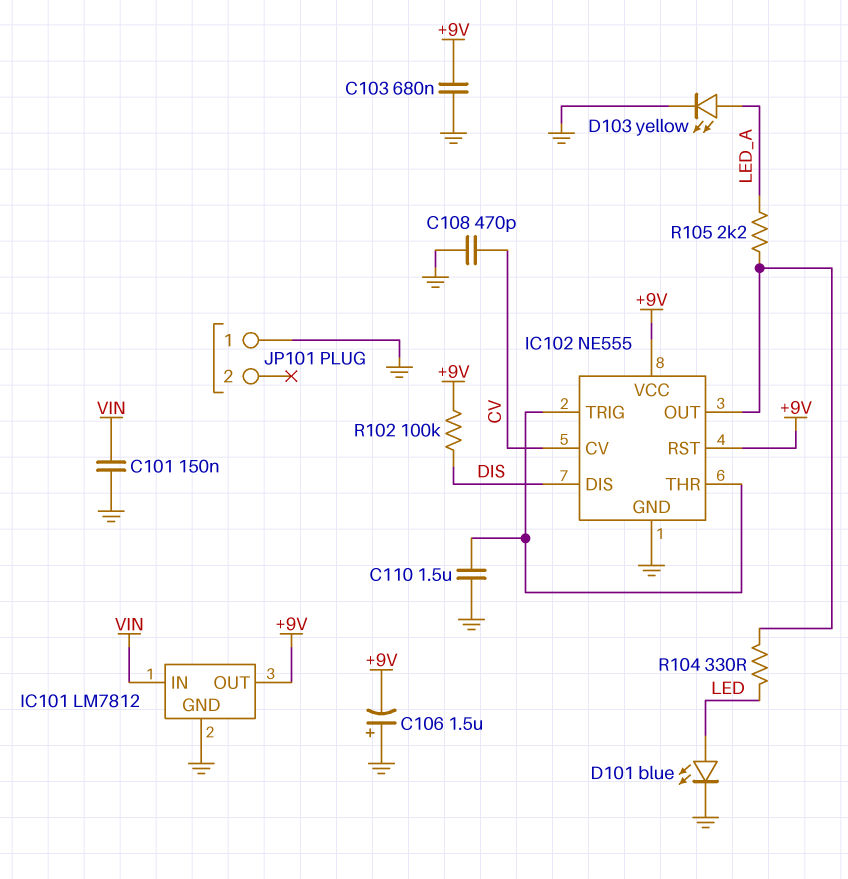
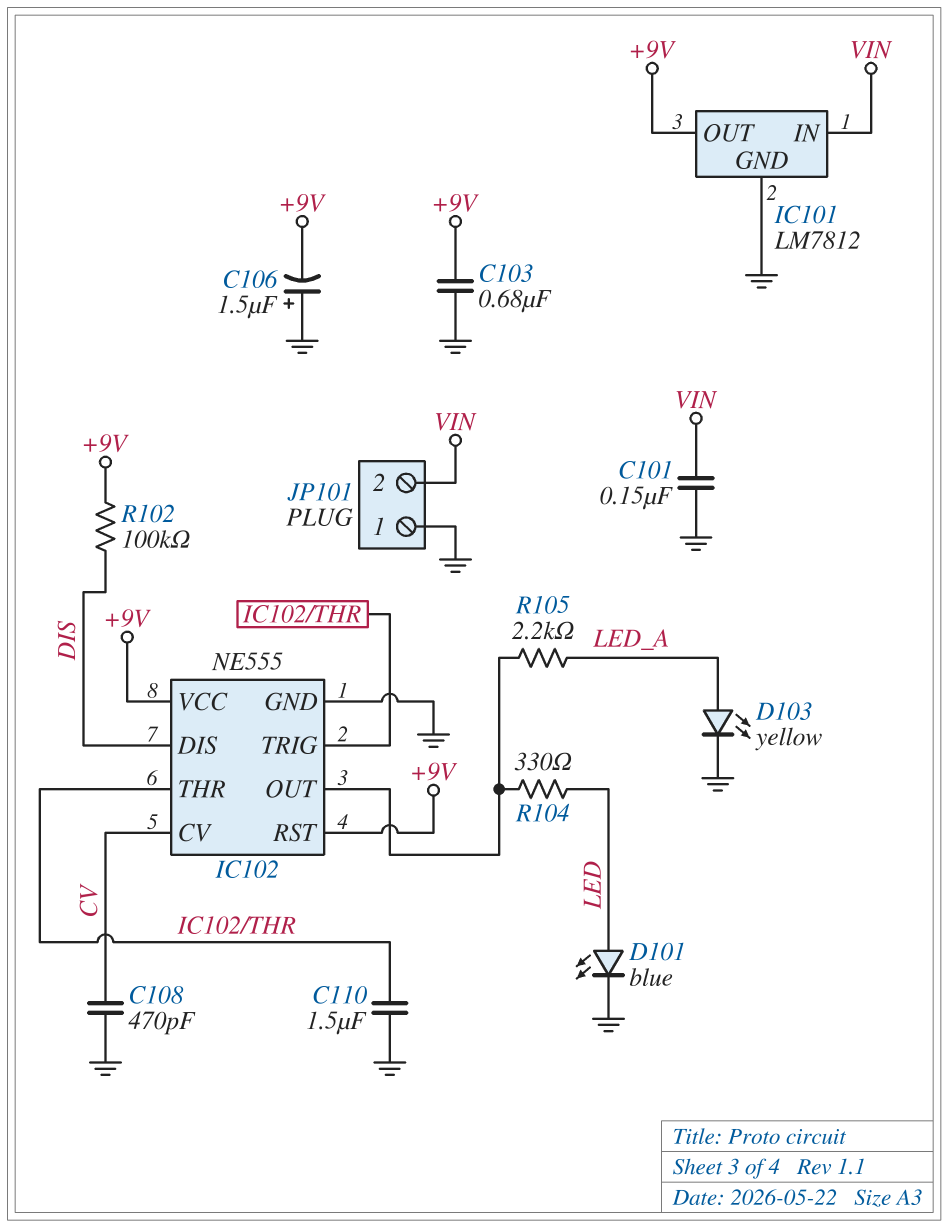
JP101 pin 2: none -> VIN

